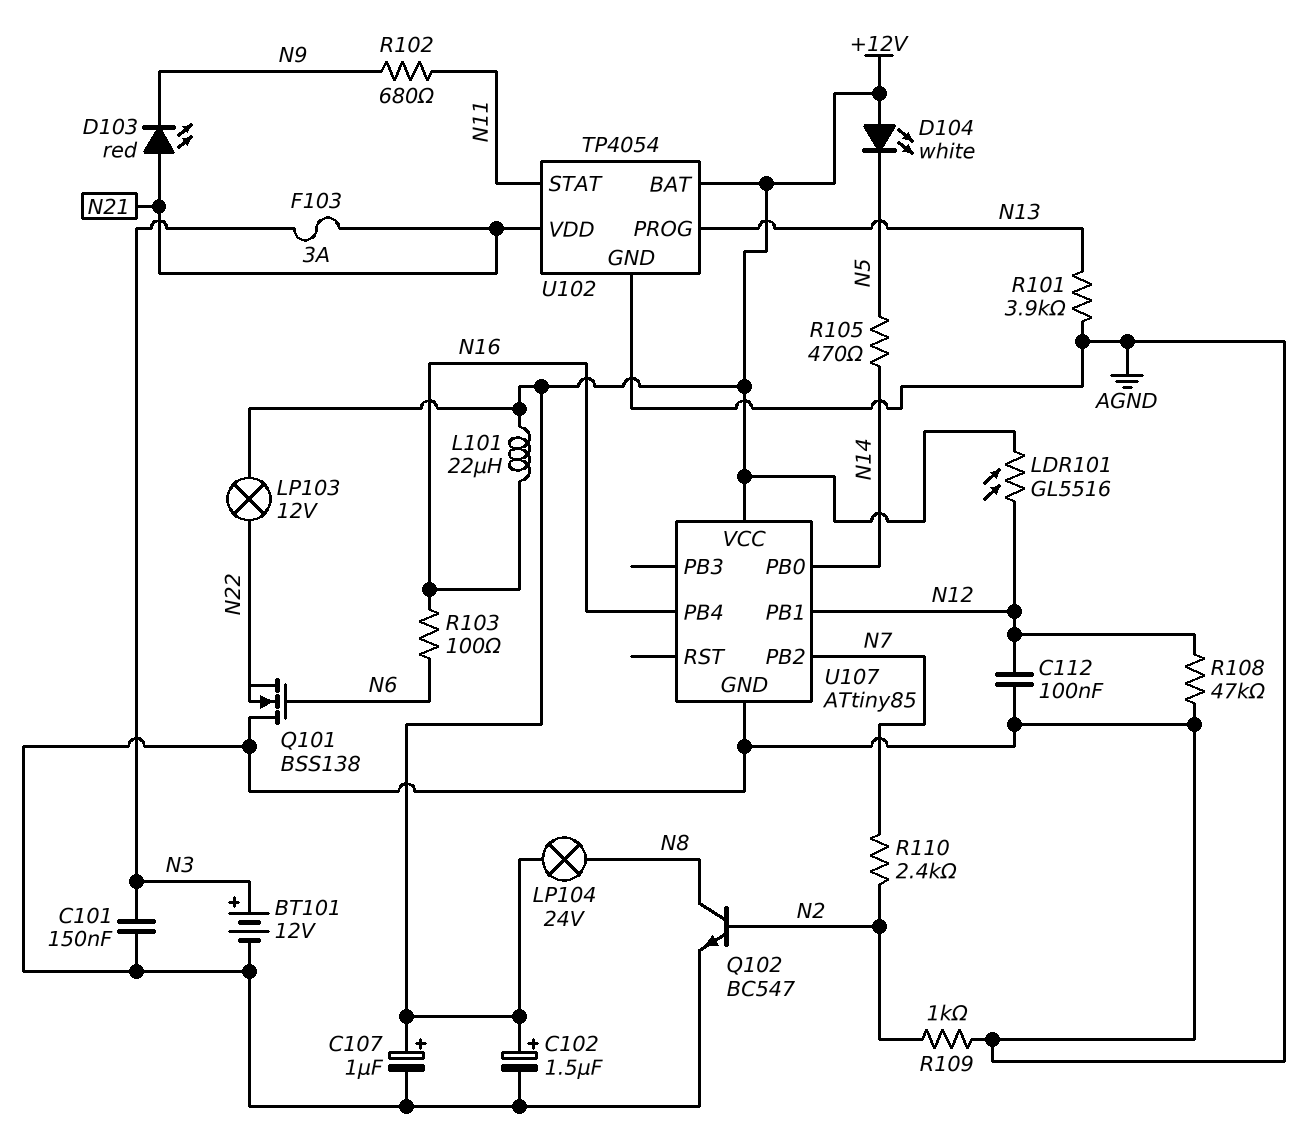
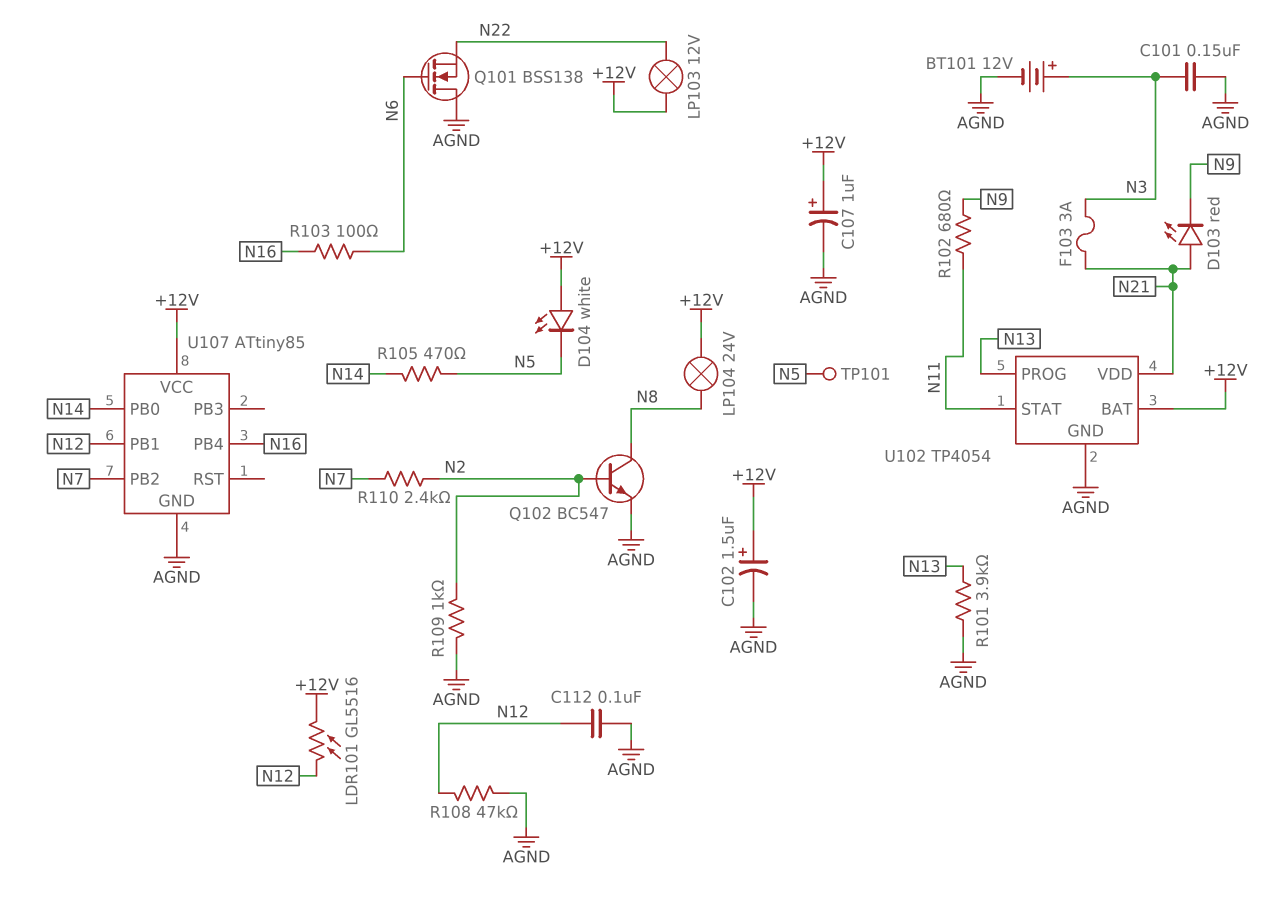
L101: 22uH (+12V, N16) -> none
TP101: none -> test point (N5)

